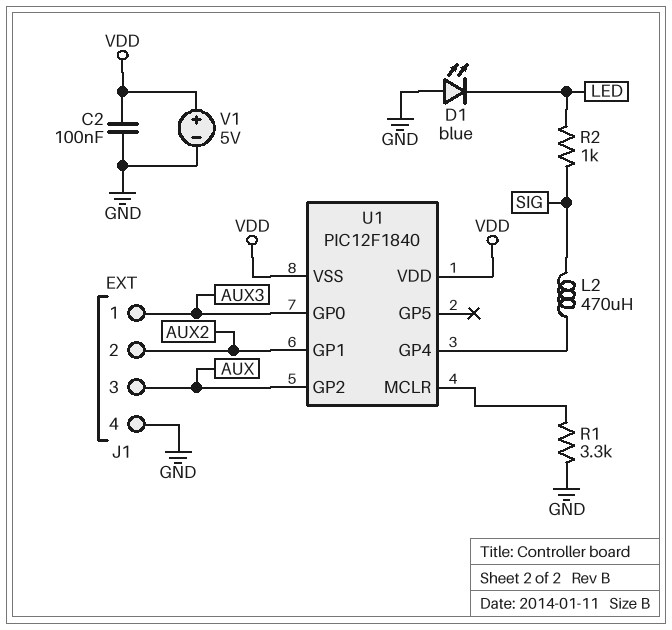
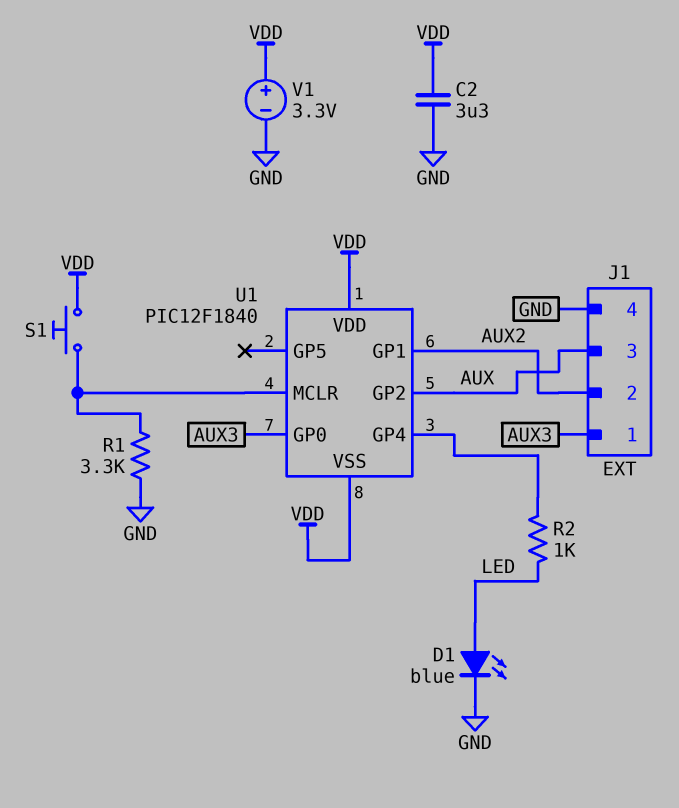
C2: 100nF (GND, VDD) -> 3.3uF (GND, VDD)
D1: LED blue (A GND, K LED) -> LED blue (A LED, K GND)
L2: 470uH (SIG, U1/GP4) -> none
R2: 1k (LED, SIG) -> 1k (LED, U1/GP4)
S1: none -> button (U1/MCLR, VDD)
V1: 5V (plus VDD, minus GND) -> 3.3V (plus VDD, minus GND)

